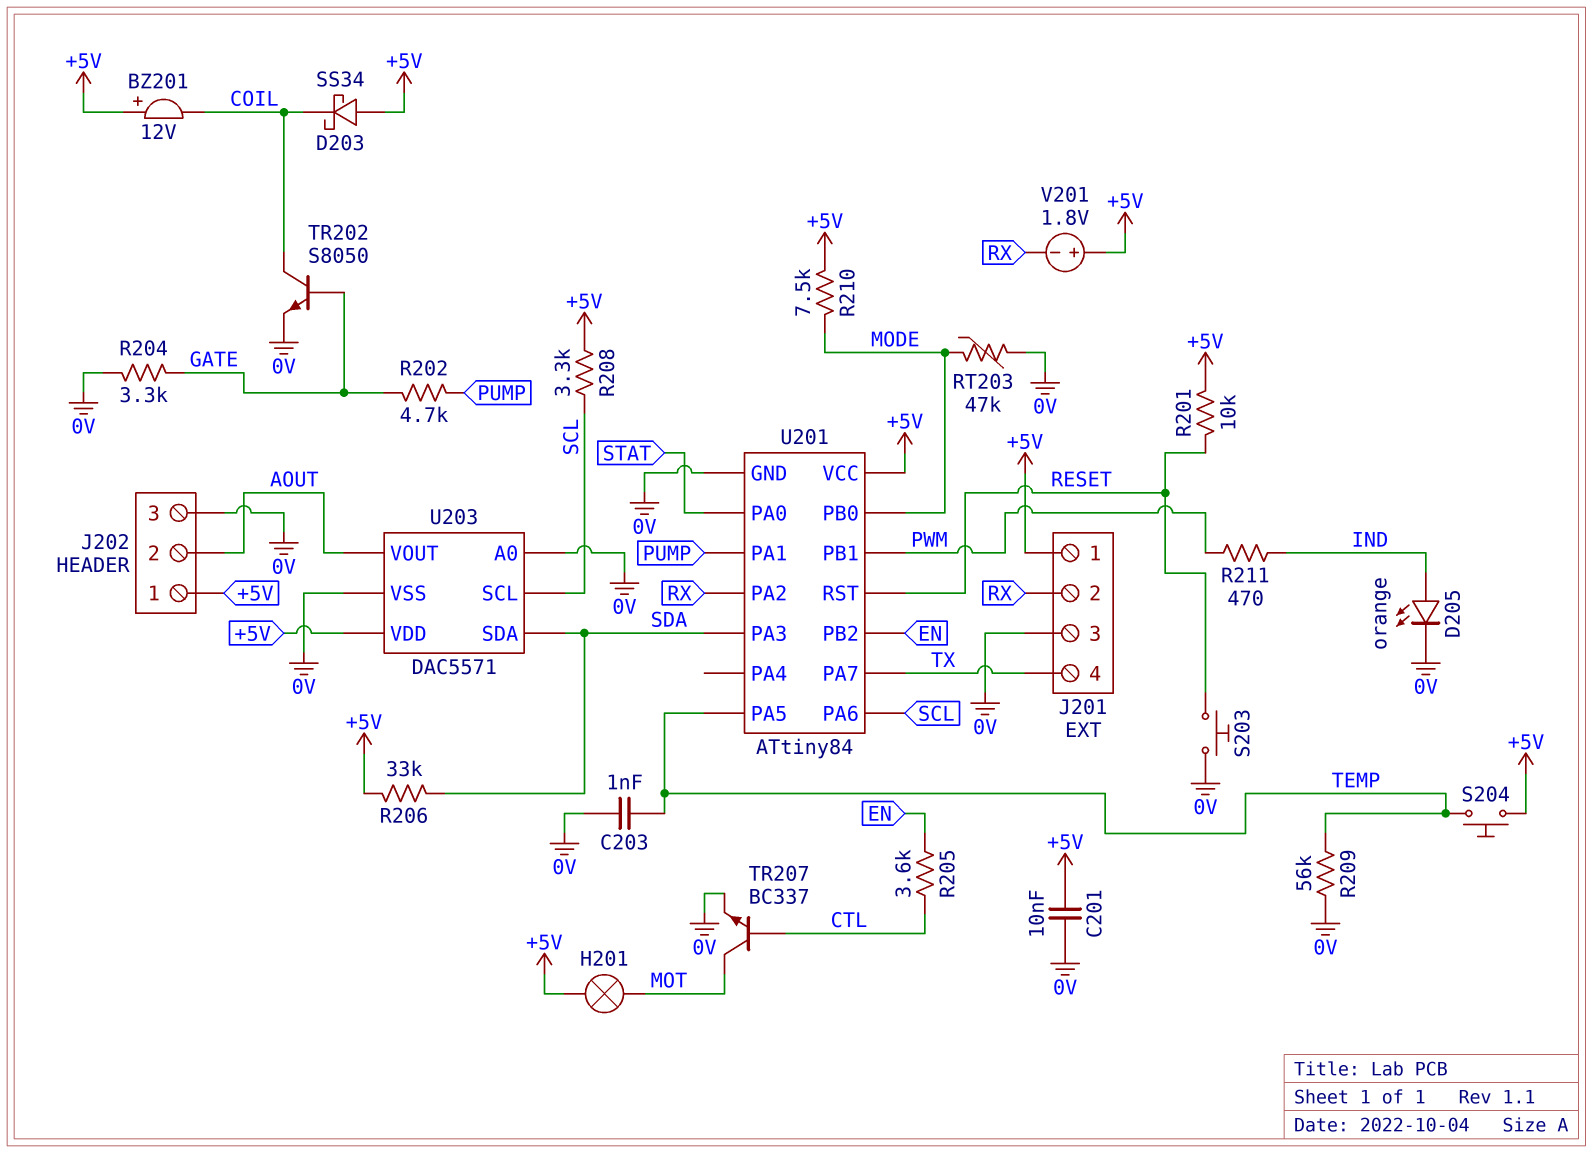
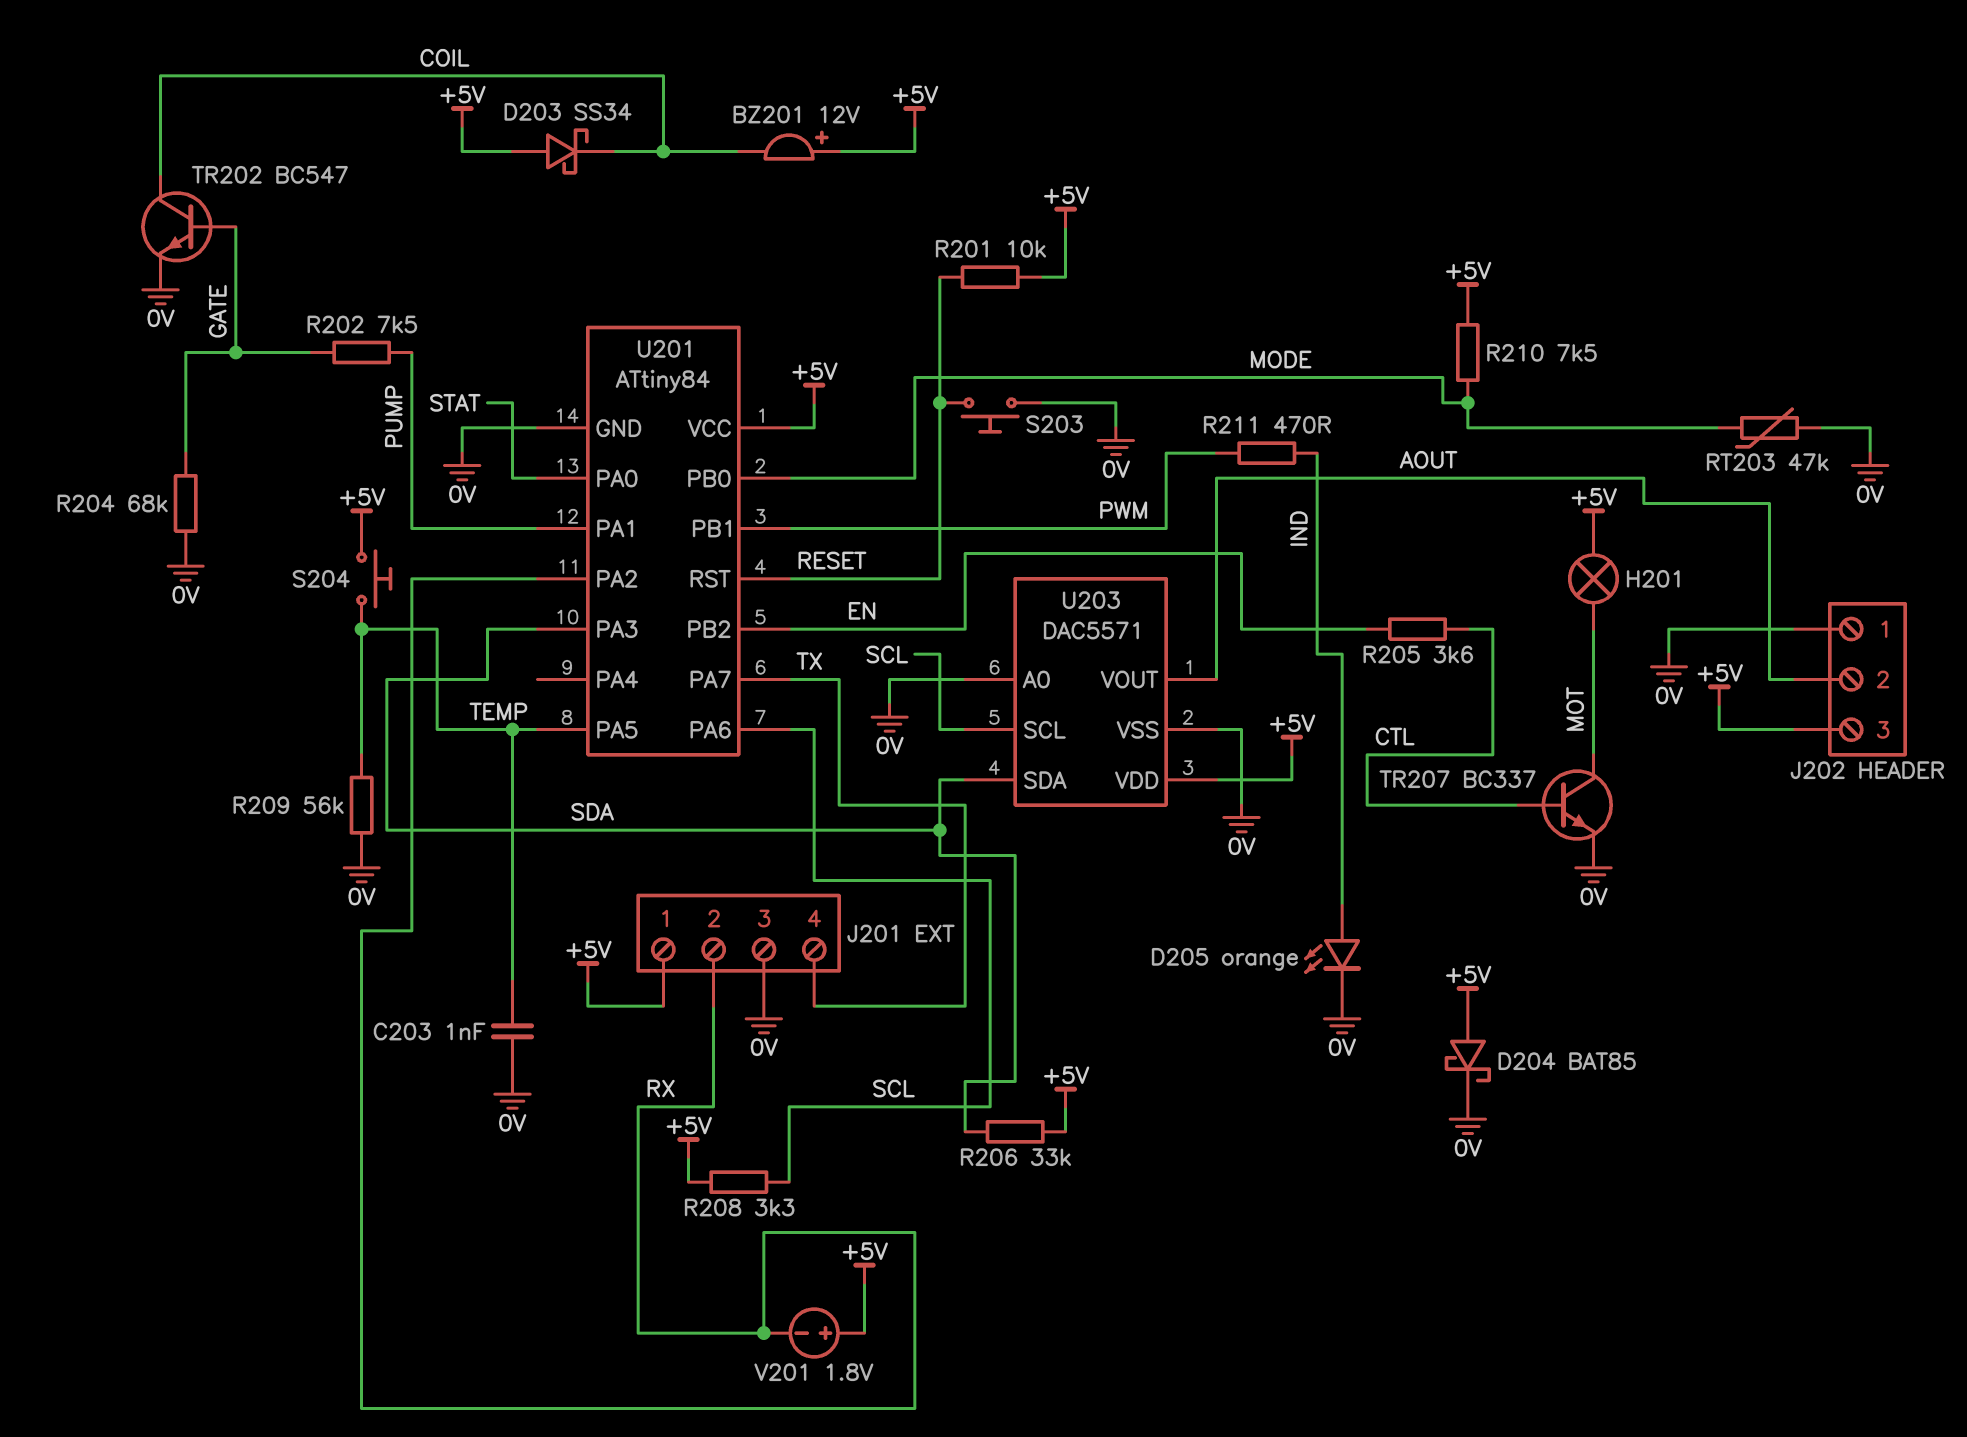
C201: 10nF (+5V, 0V) -> none
D204: none -> schottky BAT85 (A +5V, K 0V)
J202 pin 1: +5V -> 0V
J202 pin 3: 0V -> +5V
R202: 4.7k (GATE, PUMP) -> 7.5k (GATE, PUMP)
R204: 3.3k (0V, GATE) -> 68k (0V, GATE)
TR202: NPN S8050 (B GATE, C COIL, E 0V) -> NPN BC547 (B GATE, C COIL, E 0V)

